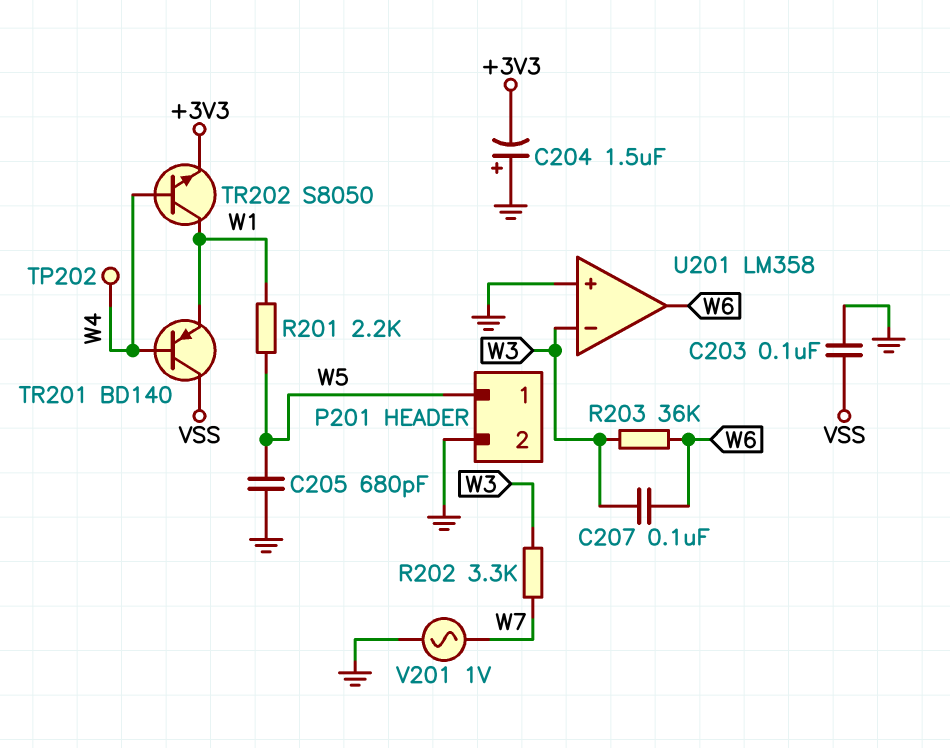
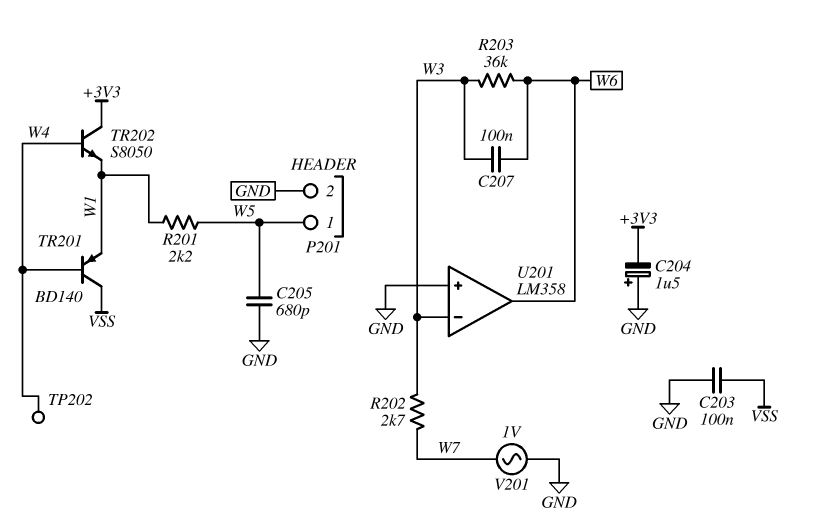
R202: 3.3k (W3, W7) -> 2.7k (W3, W7)
TR202: NPN S8050 (B W4, C W1, E +3V3) -> NPN S8050 (B W4, C +3V3, E W1)

